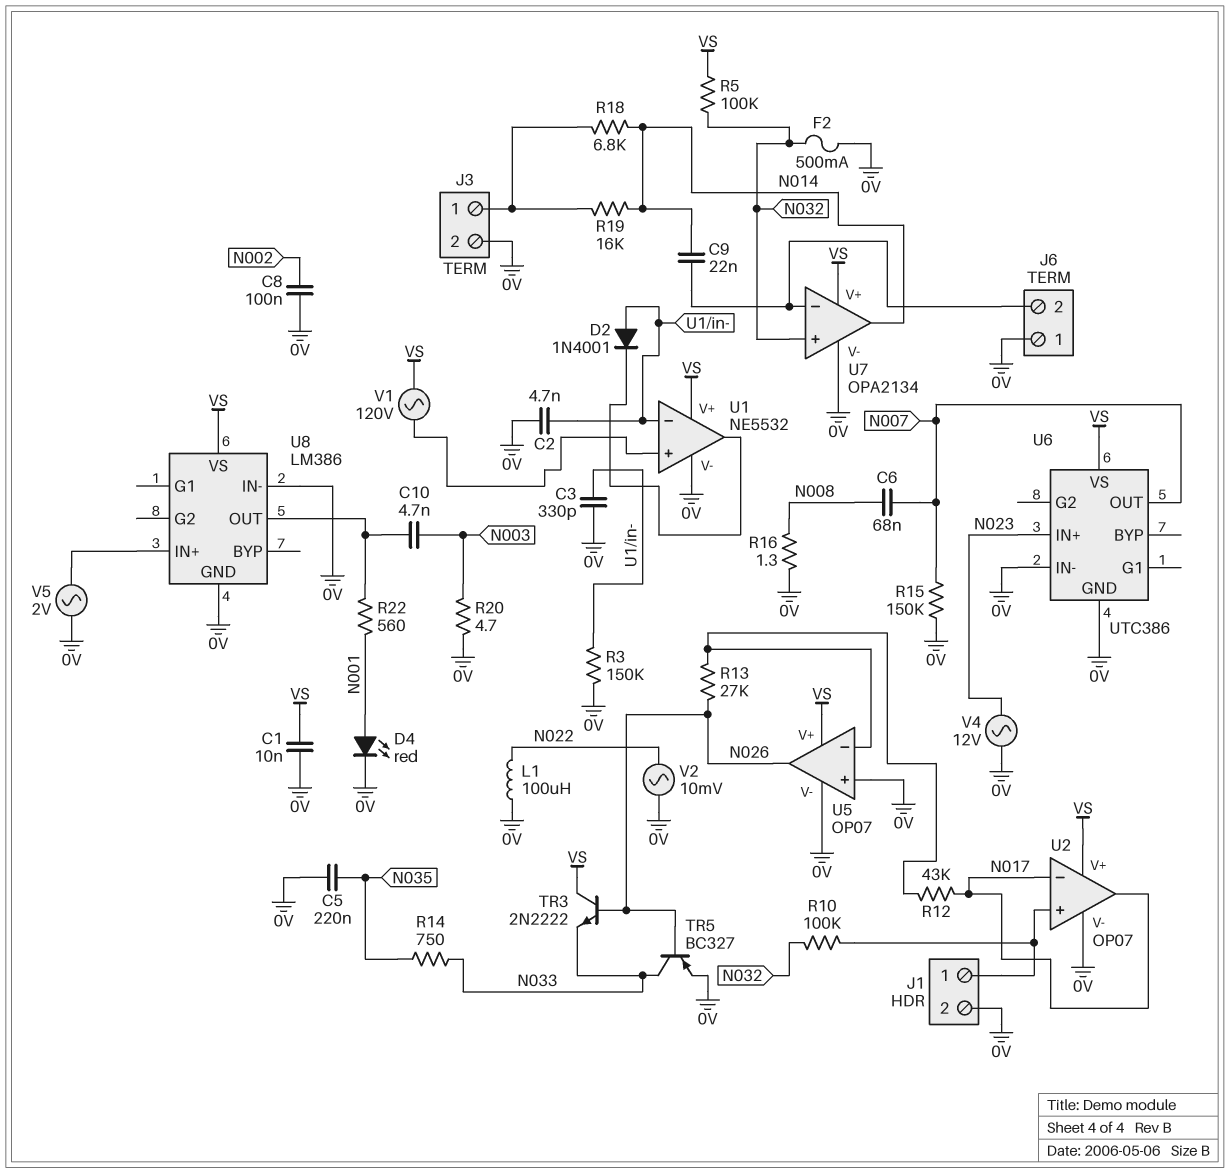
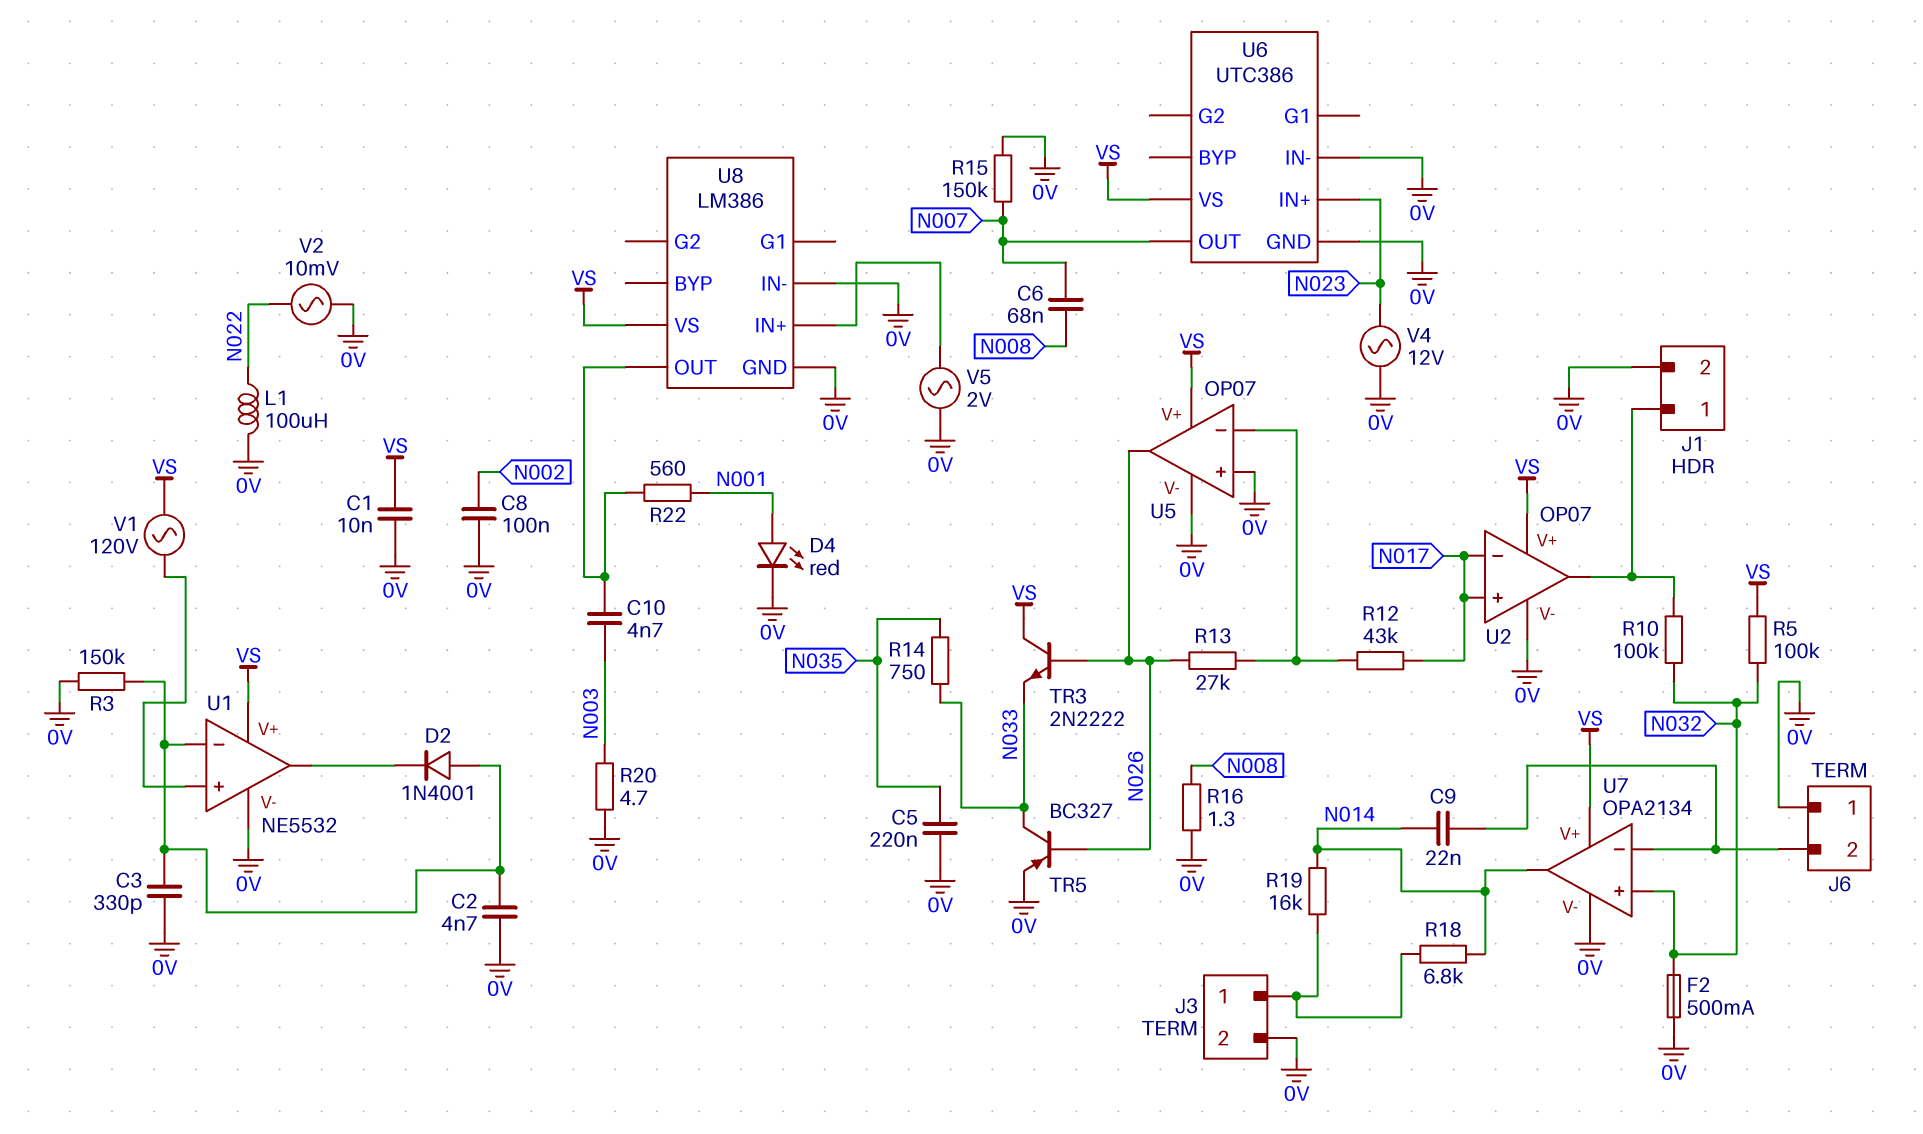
U2 pin in+: J1/1 -> N017
U2 pin out: N017 -> J1/1

